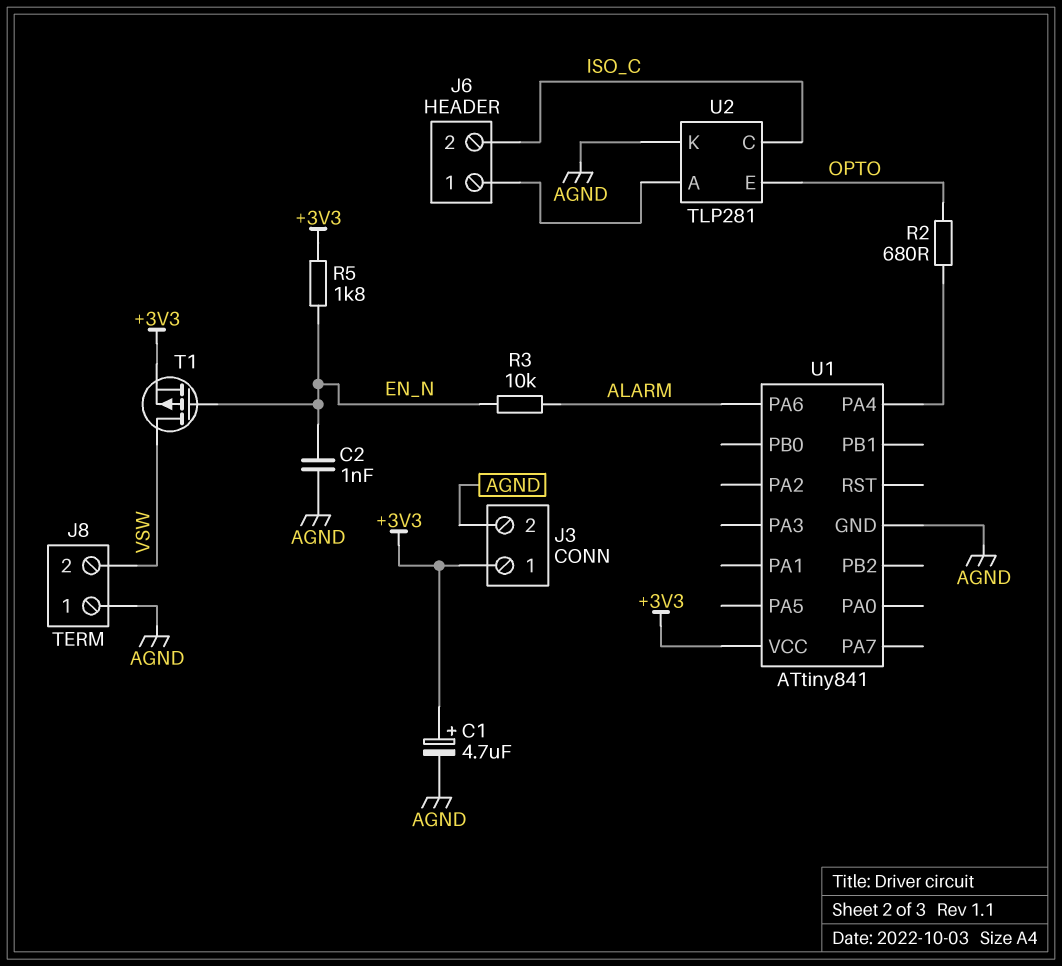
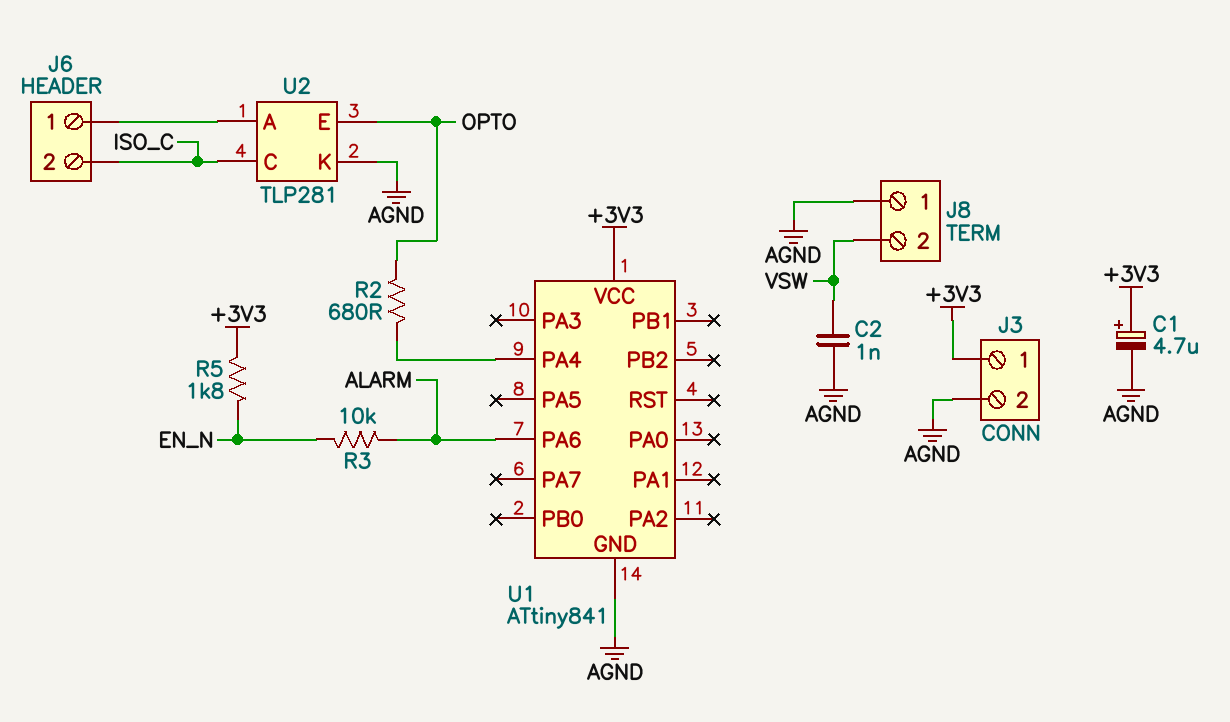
C2: 1nF (AGND, EN_N) -> 1nF (AGND, VSW)
T1: PMOS (G EN_N, D VSW, S +3V3) -> none

